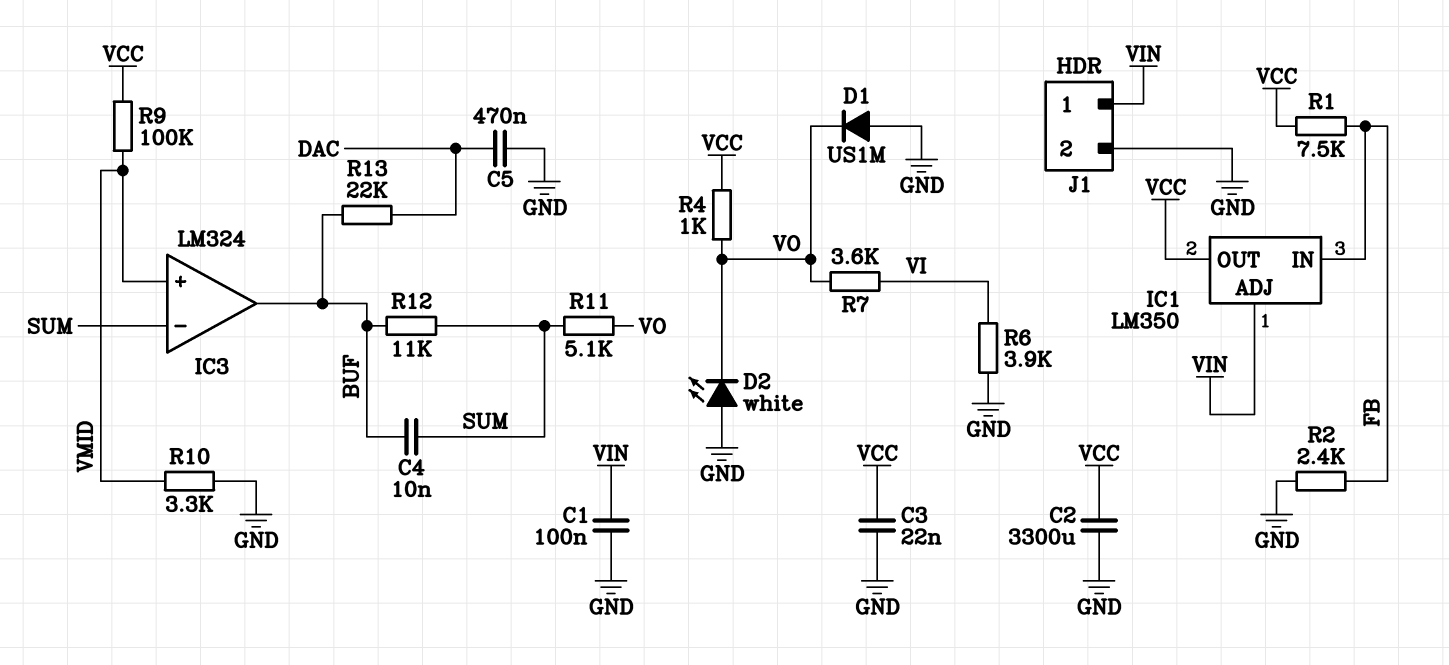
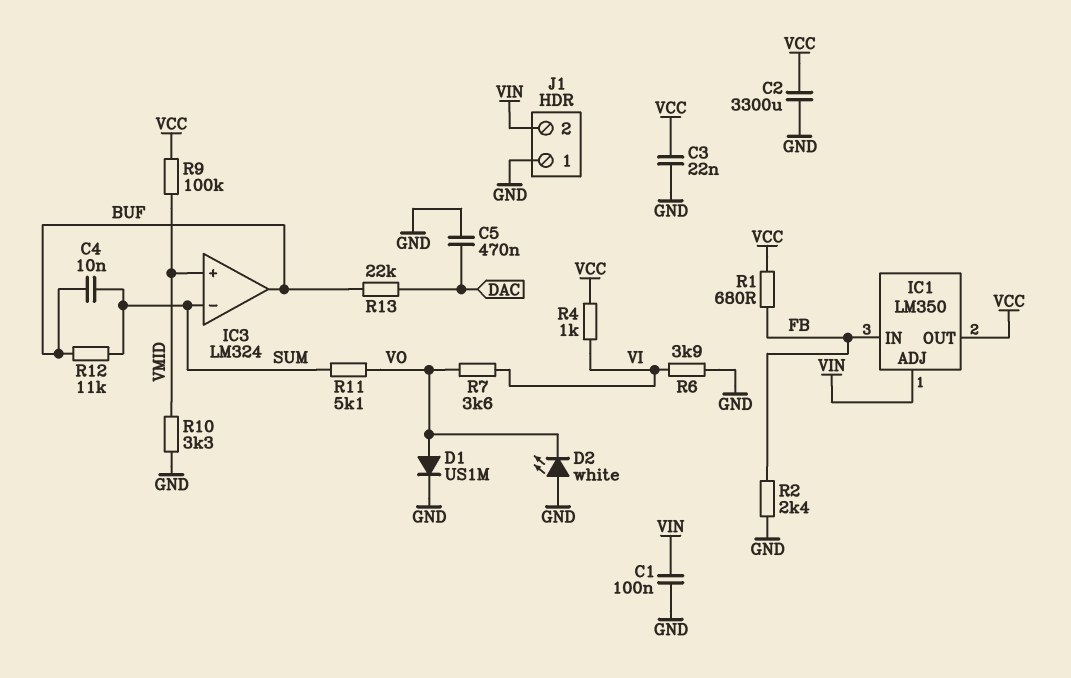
D1: diode US1M (A GND, K VO) -> diode US1M (A VO, K GND)
J1 pin 1: VIN -> GND
J1 pin 2: GND -> VIN
R1: 7.5k (FB, VCC) -> 680 (FB, VCC)
R4: 1k (VCC, VO) -> 1k (VCC, VI)

